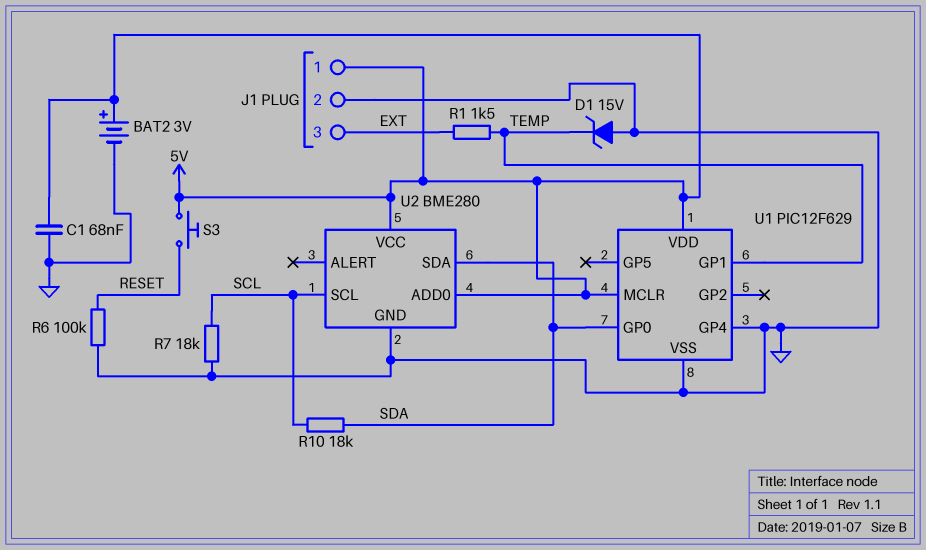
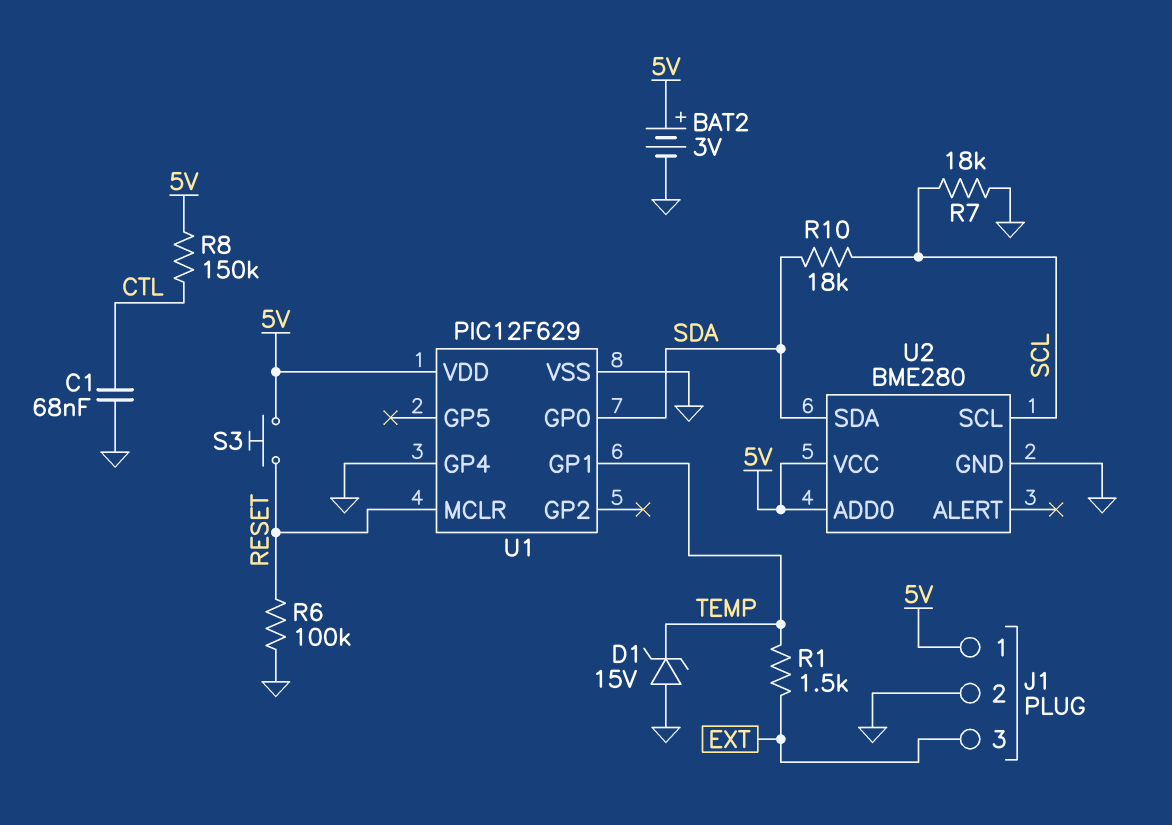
C1: 68nF (5V, GND) -> 68nF (CTL, GND)
R8: none -> 150k (5V, CTL)
U1 pin MCLR: 5V -> RESET

